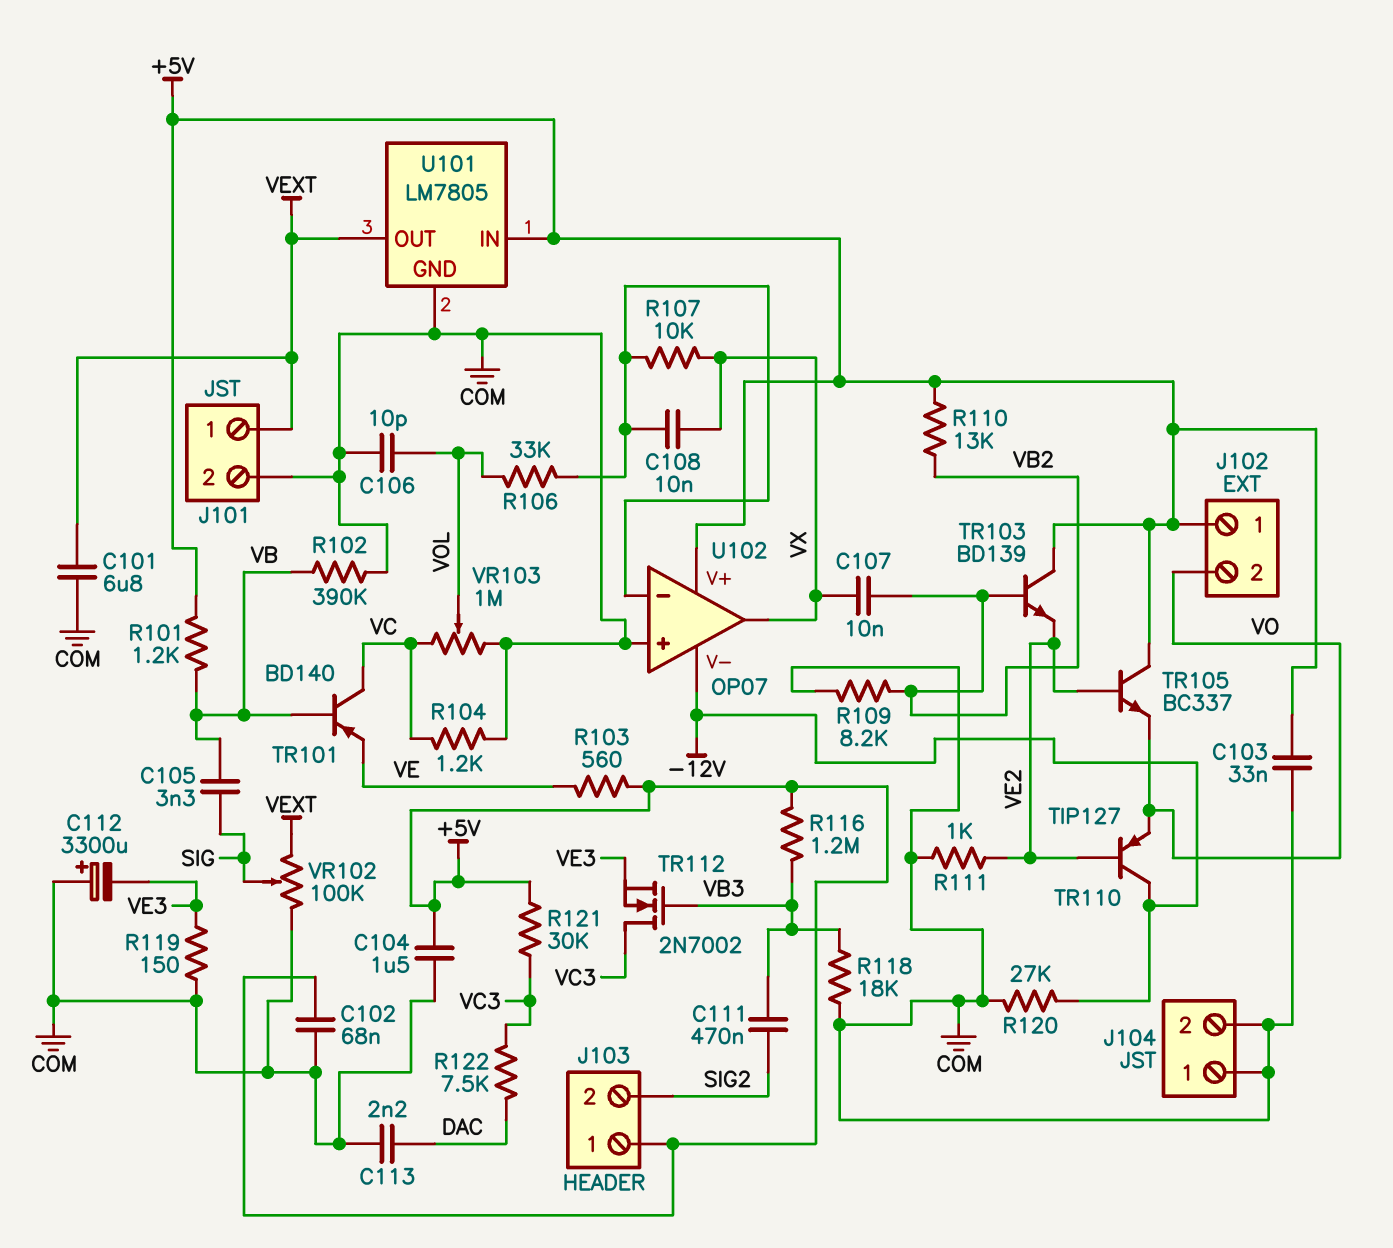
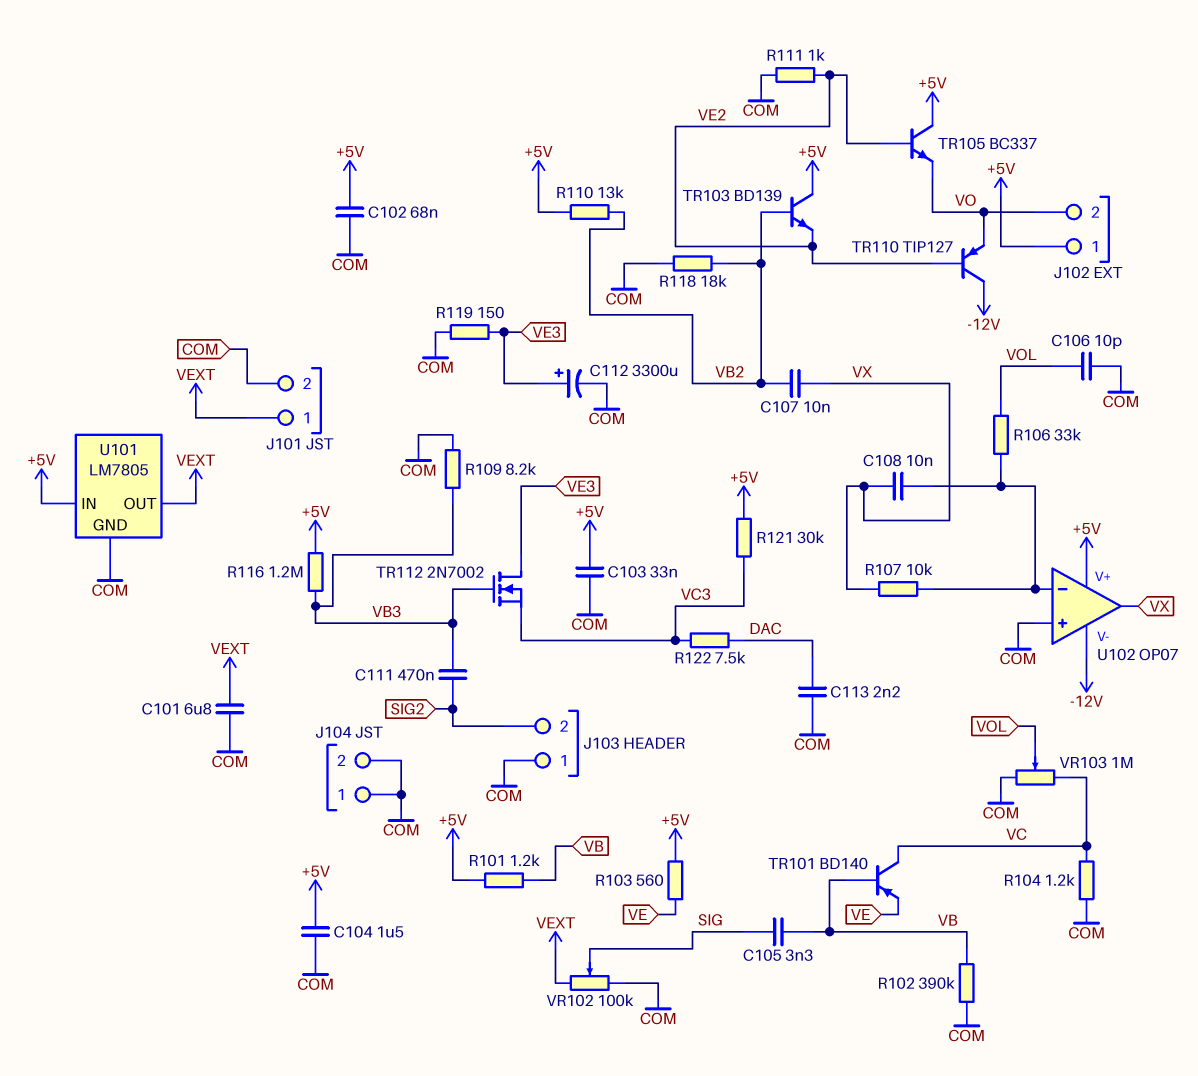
C112: 3300uF (plus COM, minus VE3) -> 3300uF (plus VE3, minus COM)
J103 pin 1: +5V -> COM
R109: 8.2k (COM, VB2) -> 8.2k (COM, VB3)
R118: 18k (COM, VB3) -> 18k (COM, VB2)
R120: 27k (-12V, COM) -> none
TR112: NMOS 2N7002 (G VB3, D VC3, S VE3) -> NMOS 2N7002 (G VB3, D VE3, S VC3)

